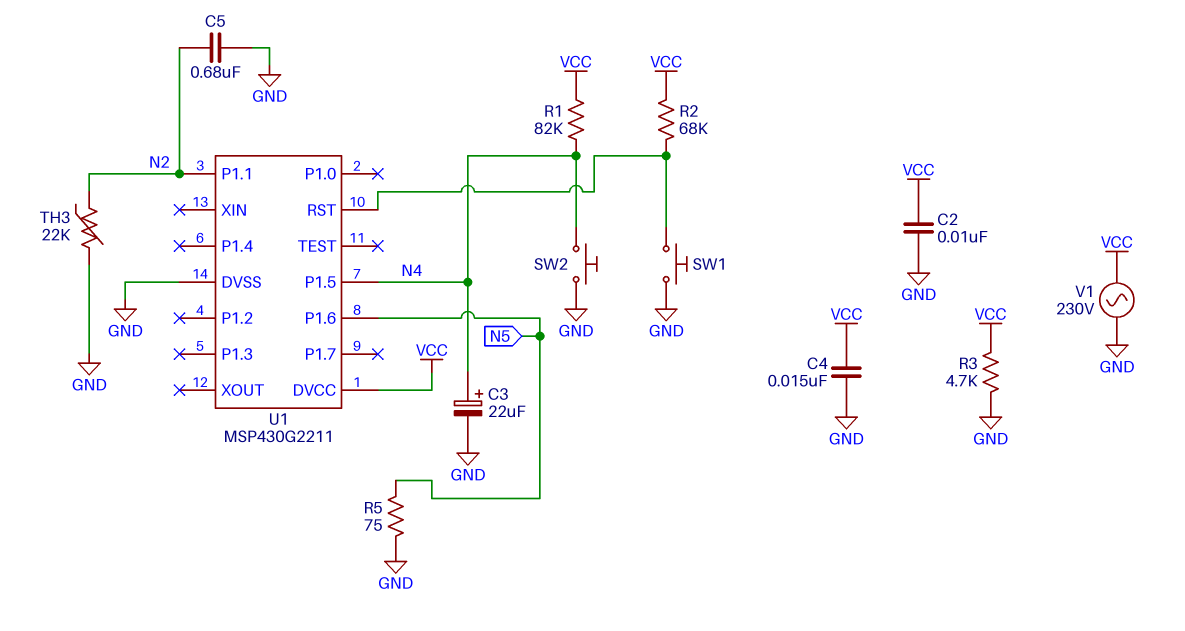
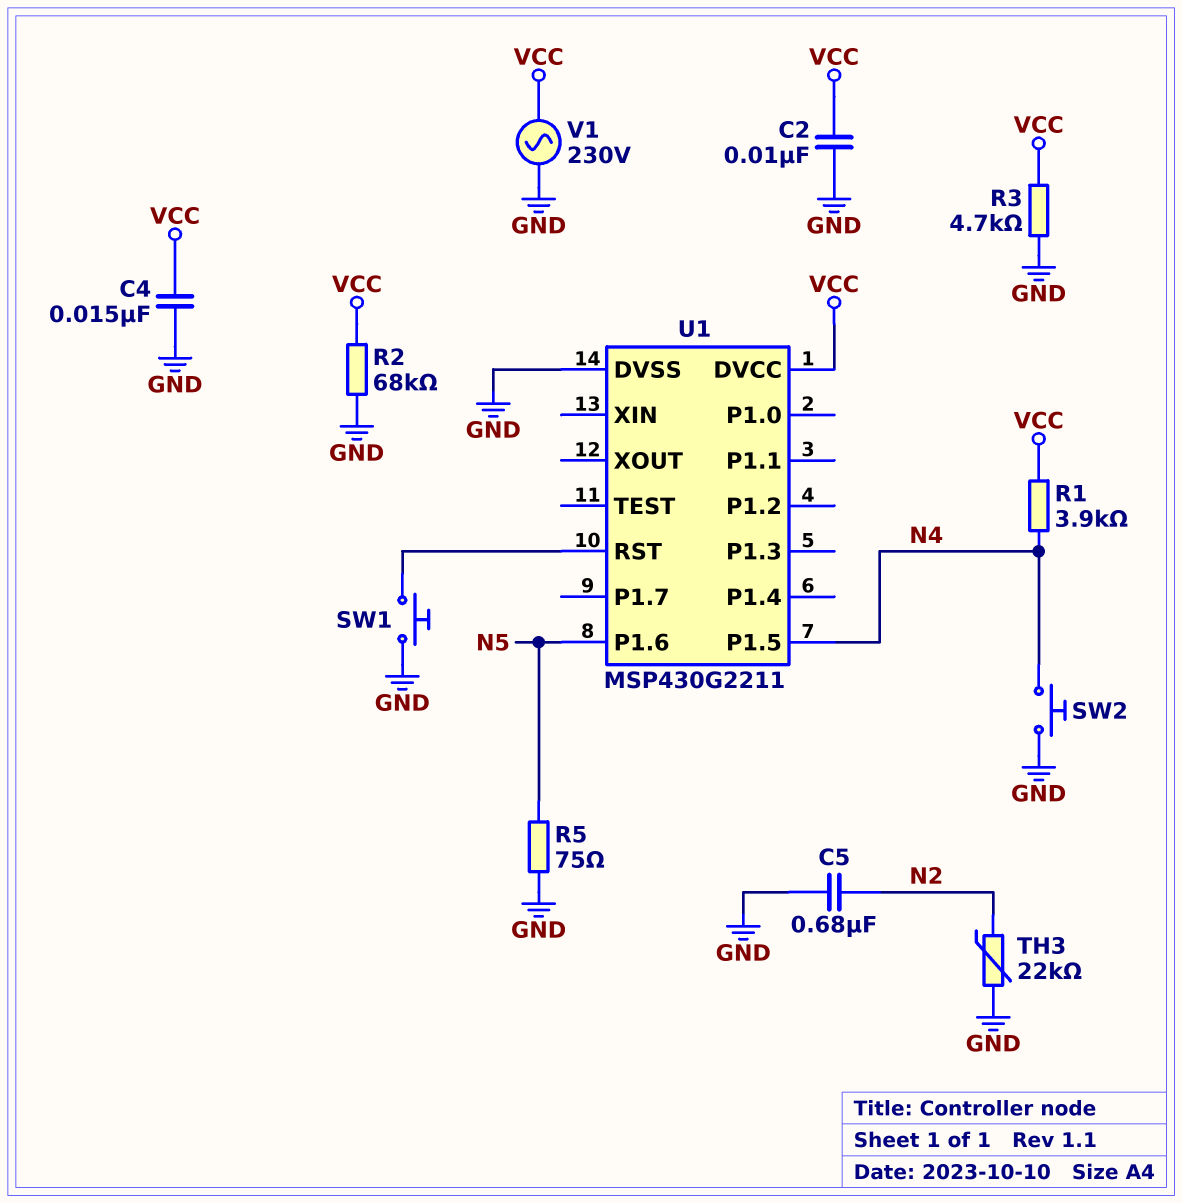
C3: 22uF (plus N4, minus GND) -> none
R1: 82k (N4, VCC) -> 3.9k (N4, VCC)
R2: 68k (U1/RST, VCC) -> 68k (GND, VCC)
U1 pin P1.1: N2 -> none

